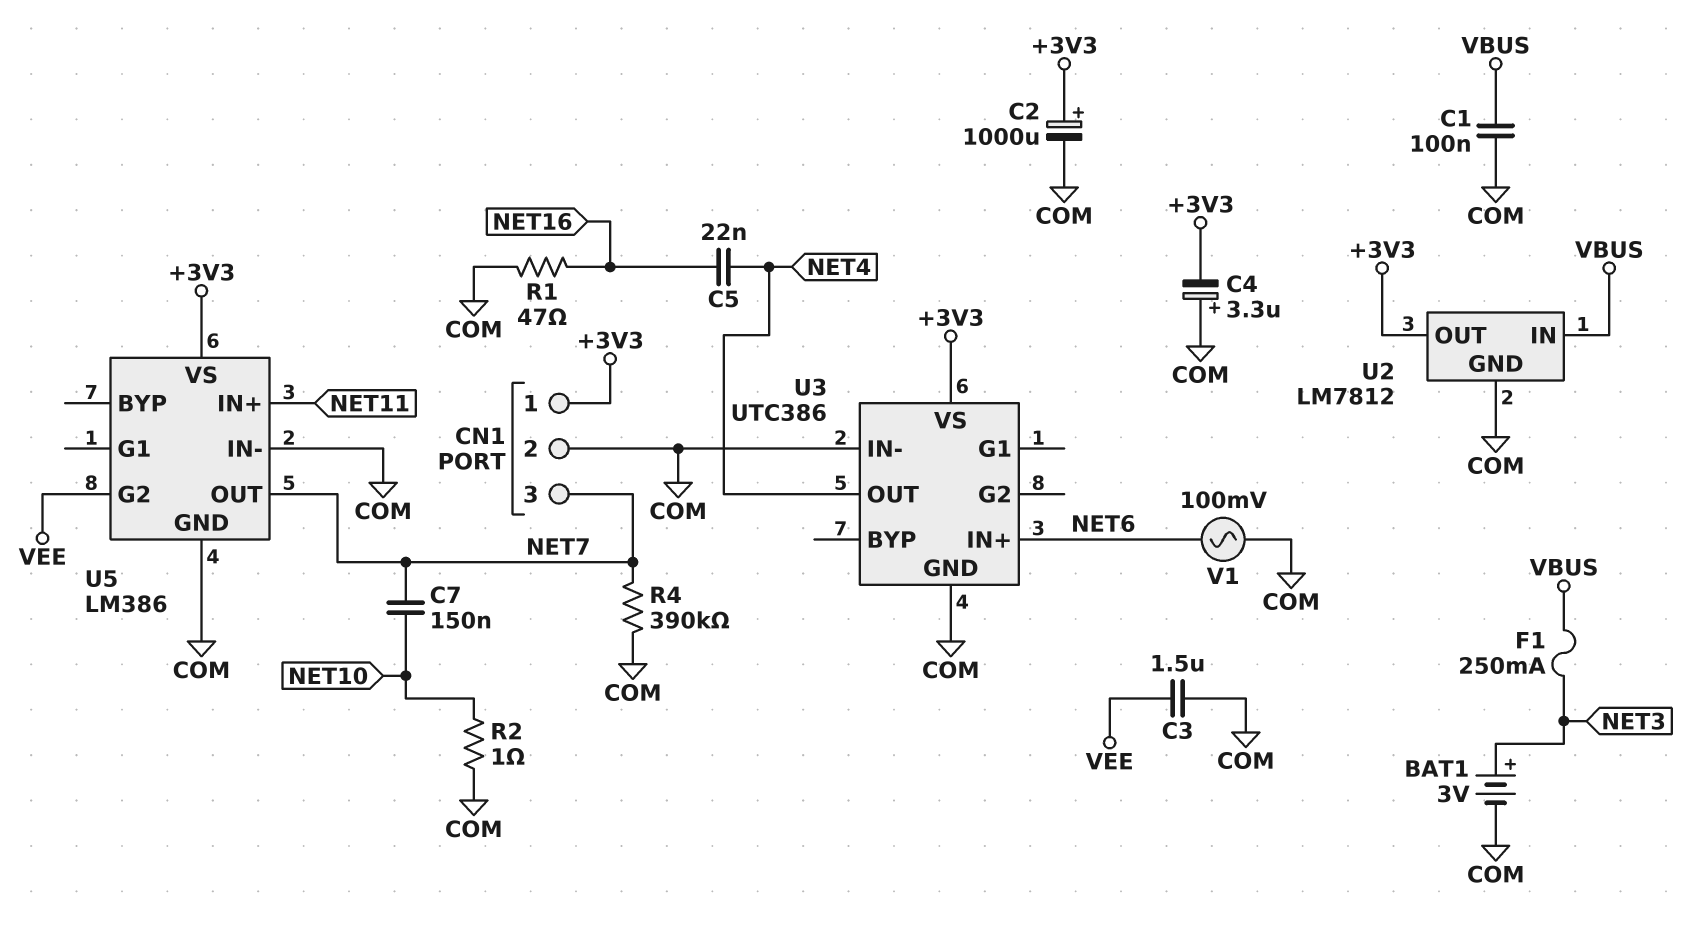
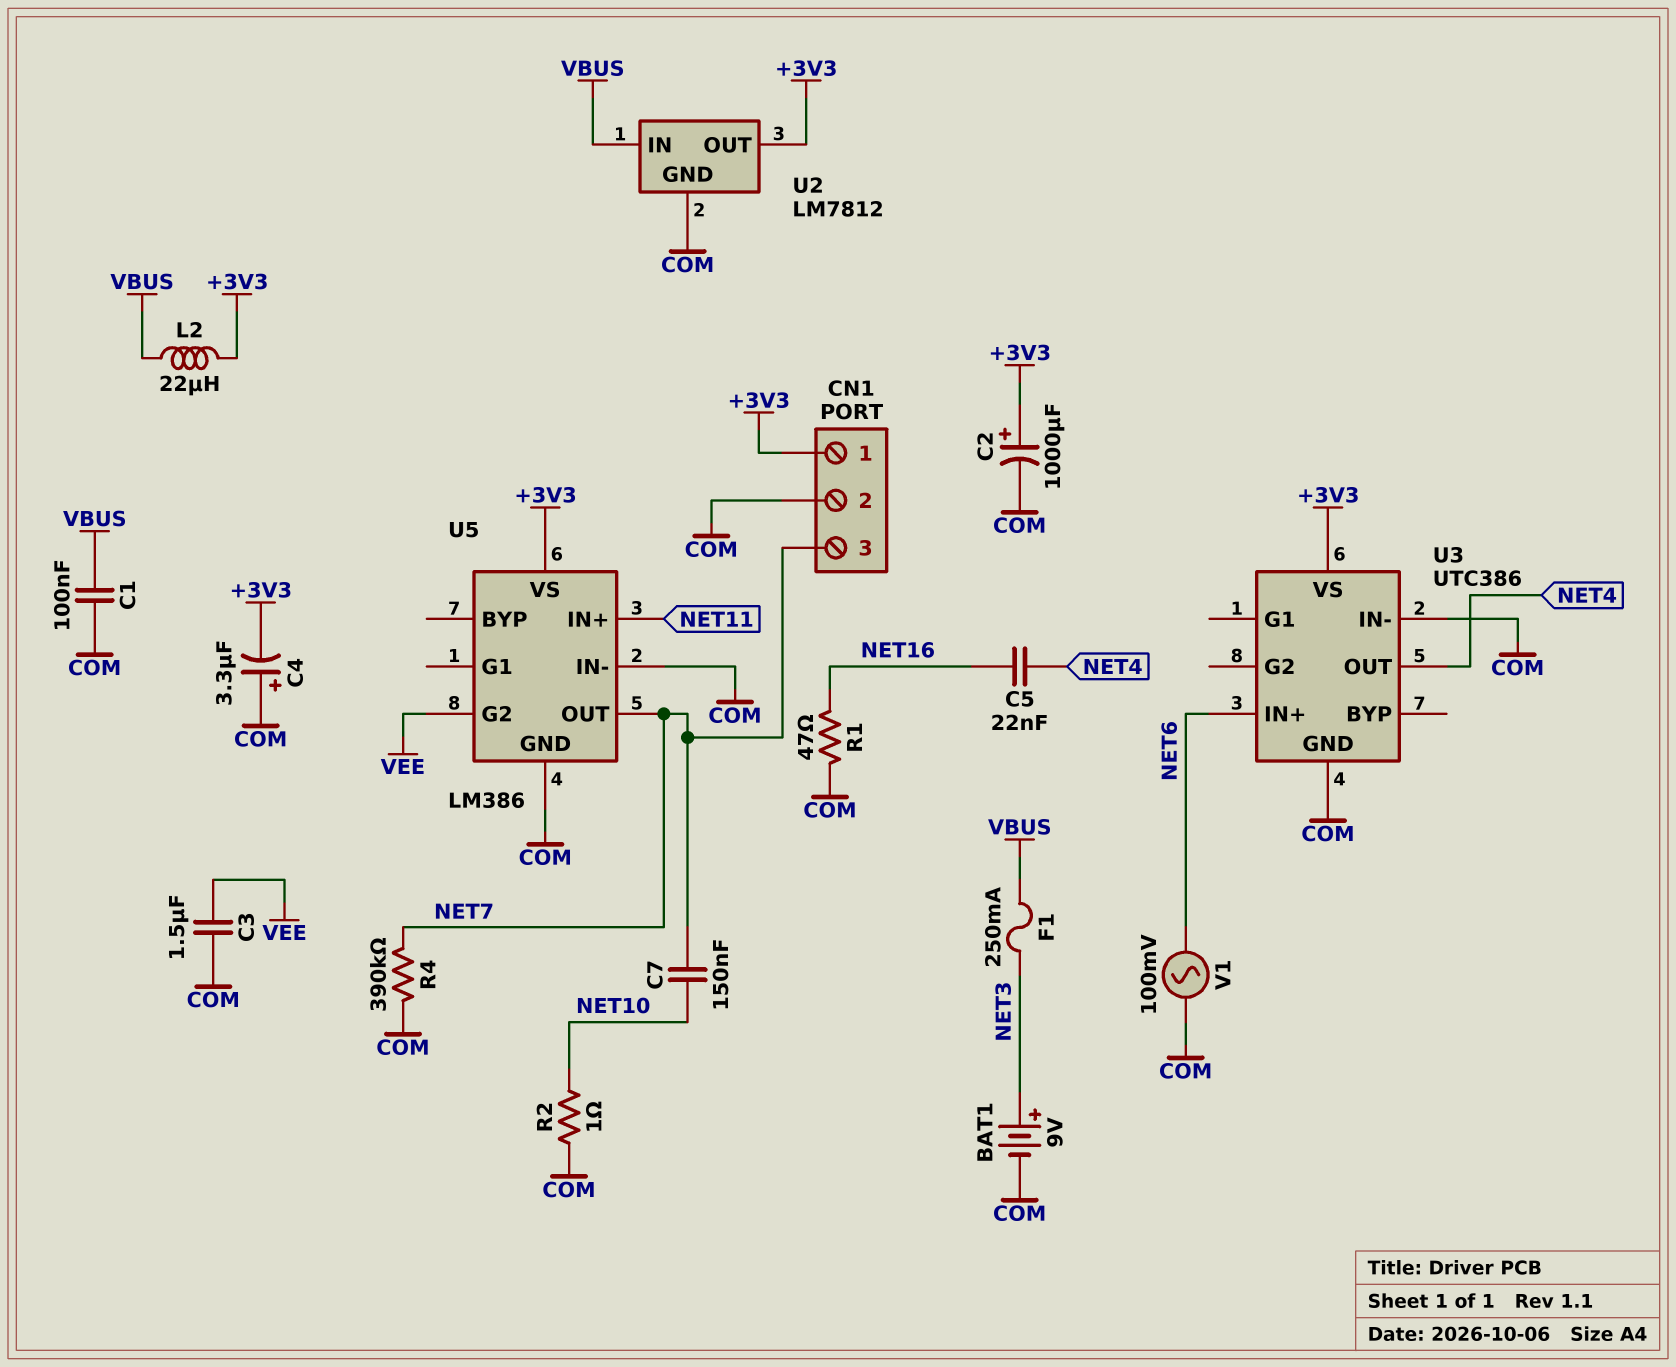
BAT1: 3V (plus NET3, minus COM) -> 9V (plus NET3, minus COM)
L2: none -> 22uH (+3V3, VBUS)

